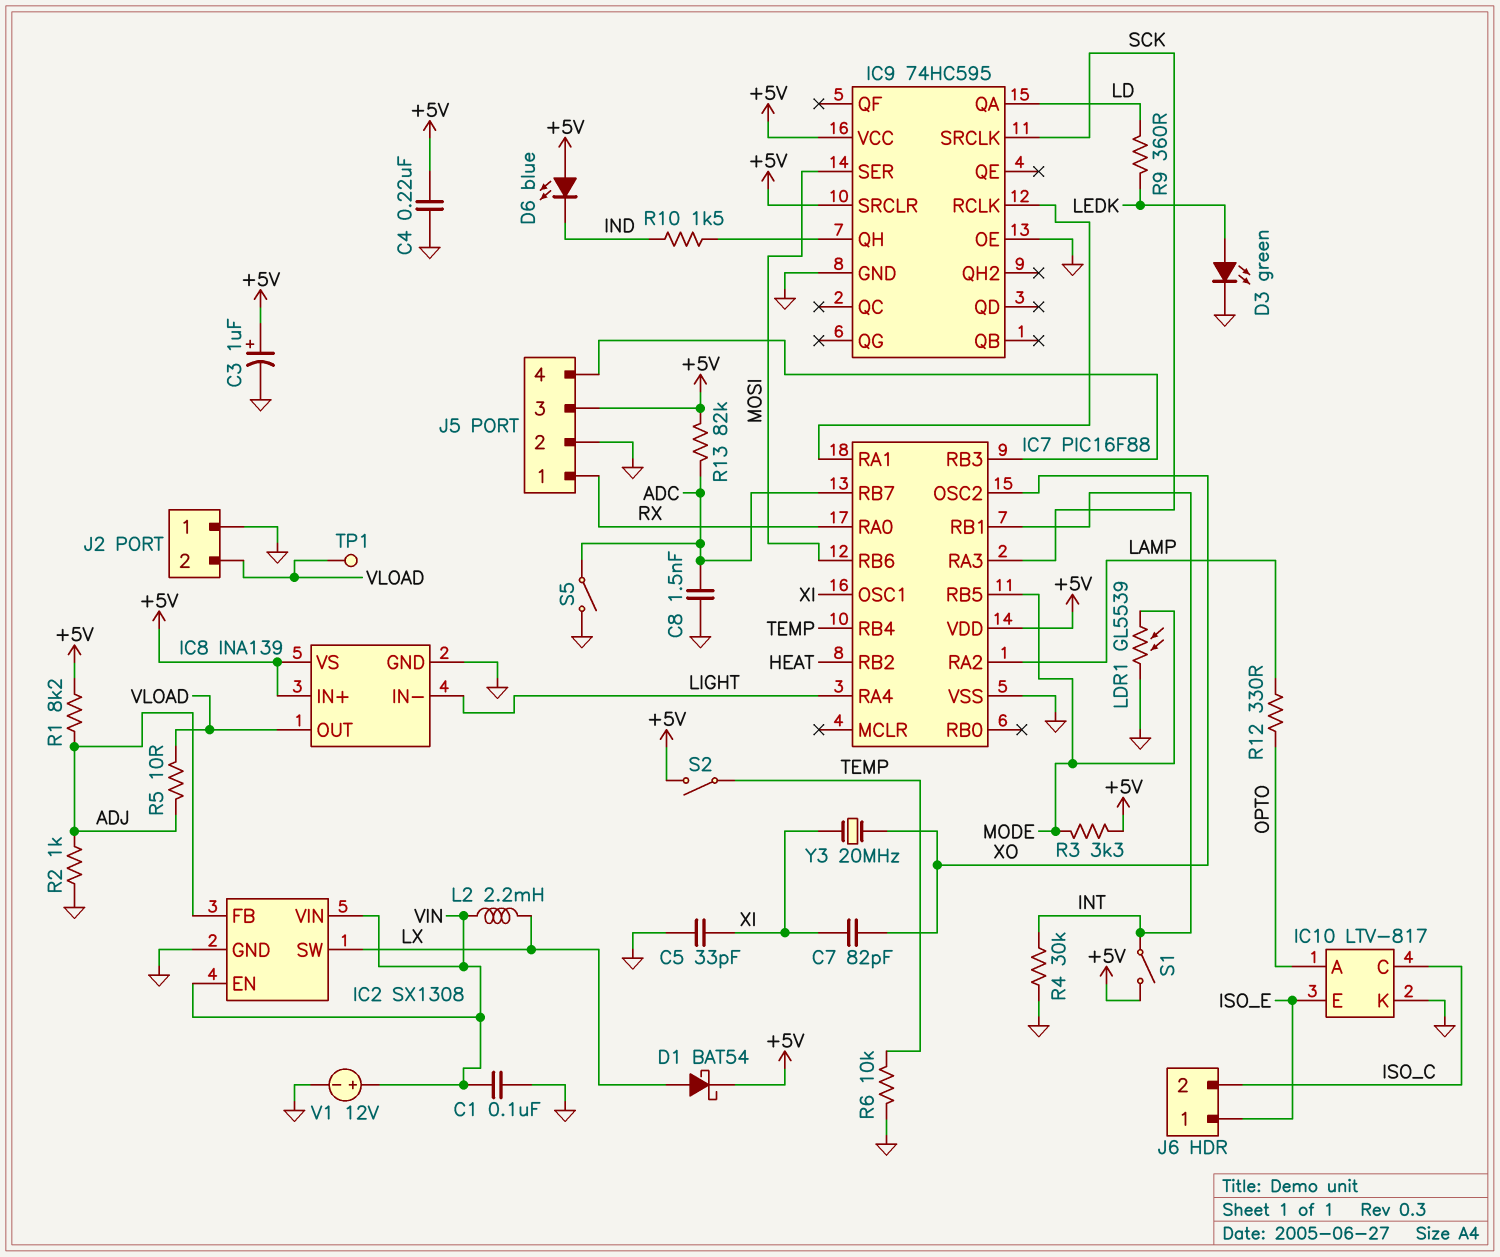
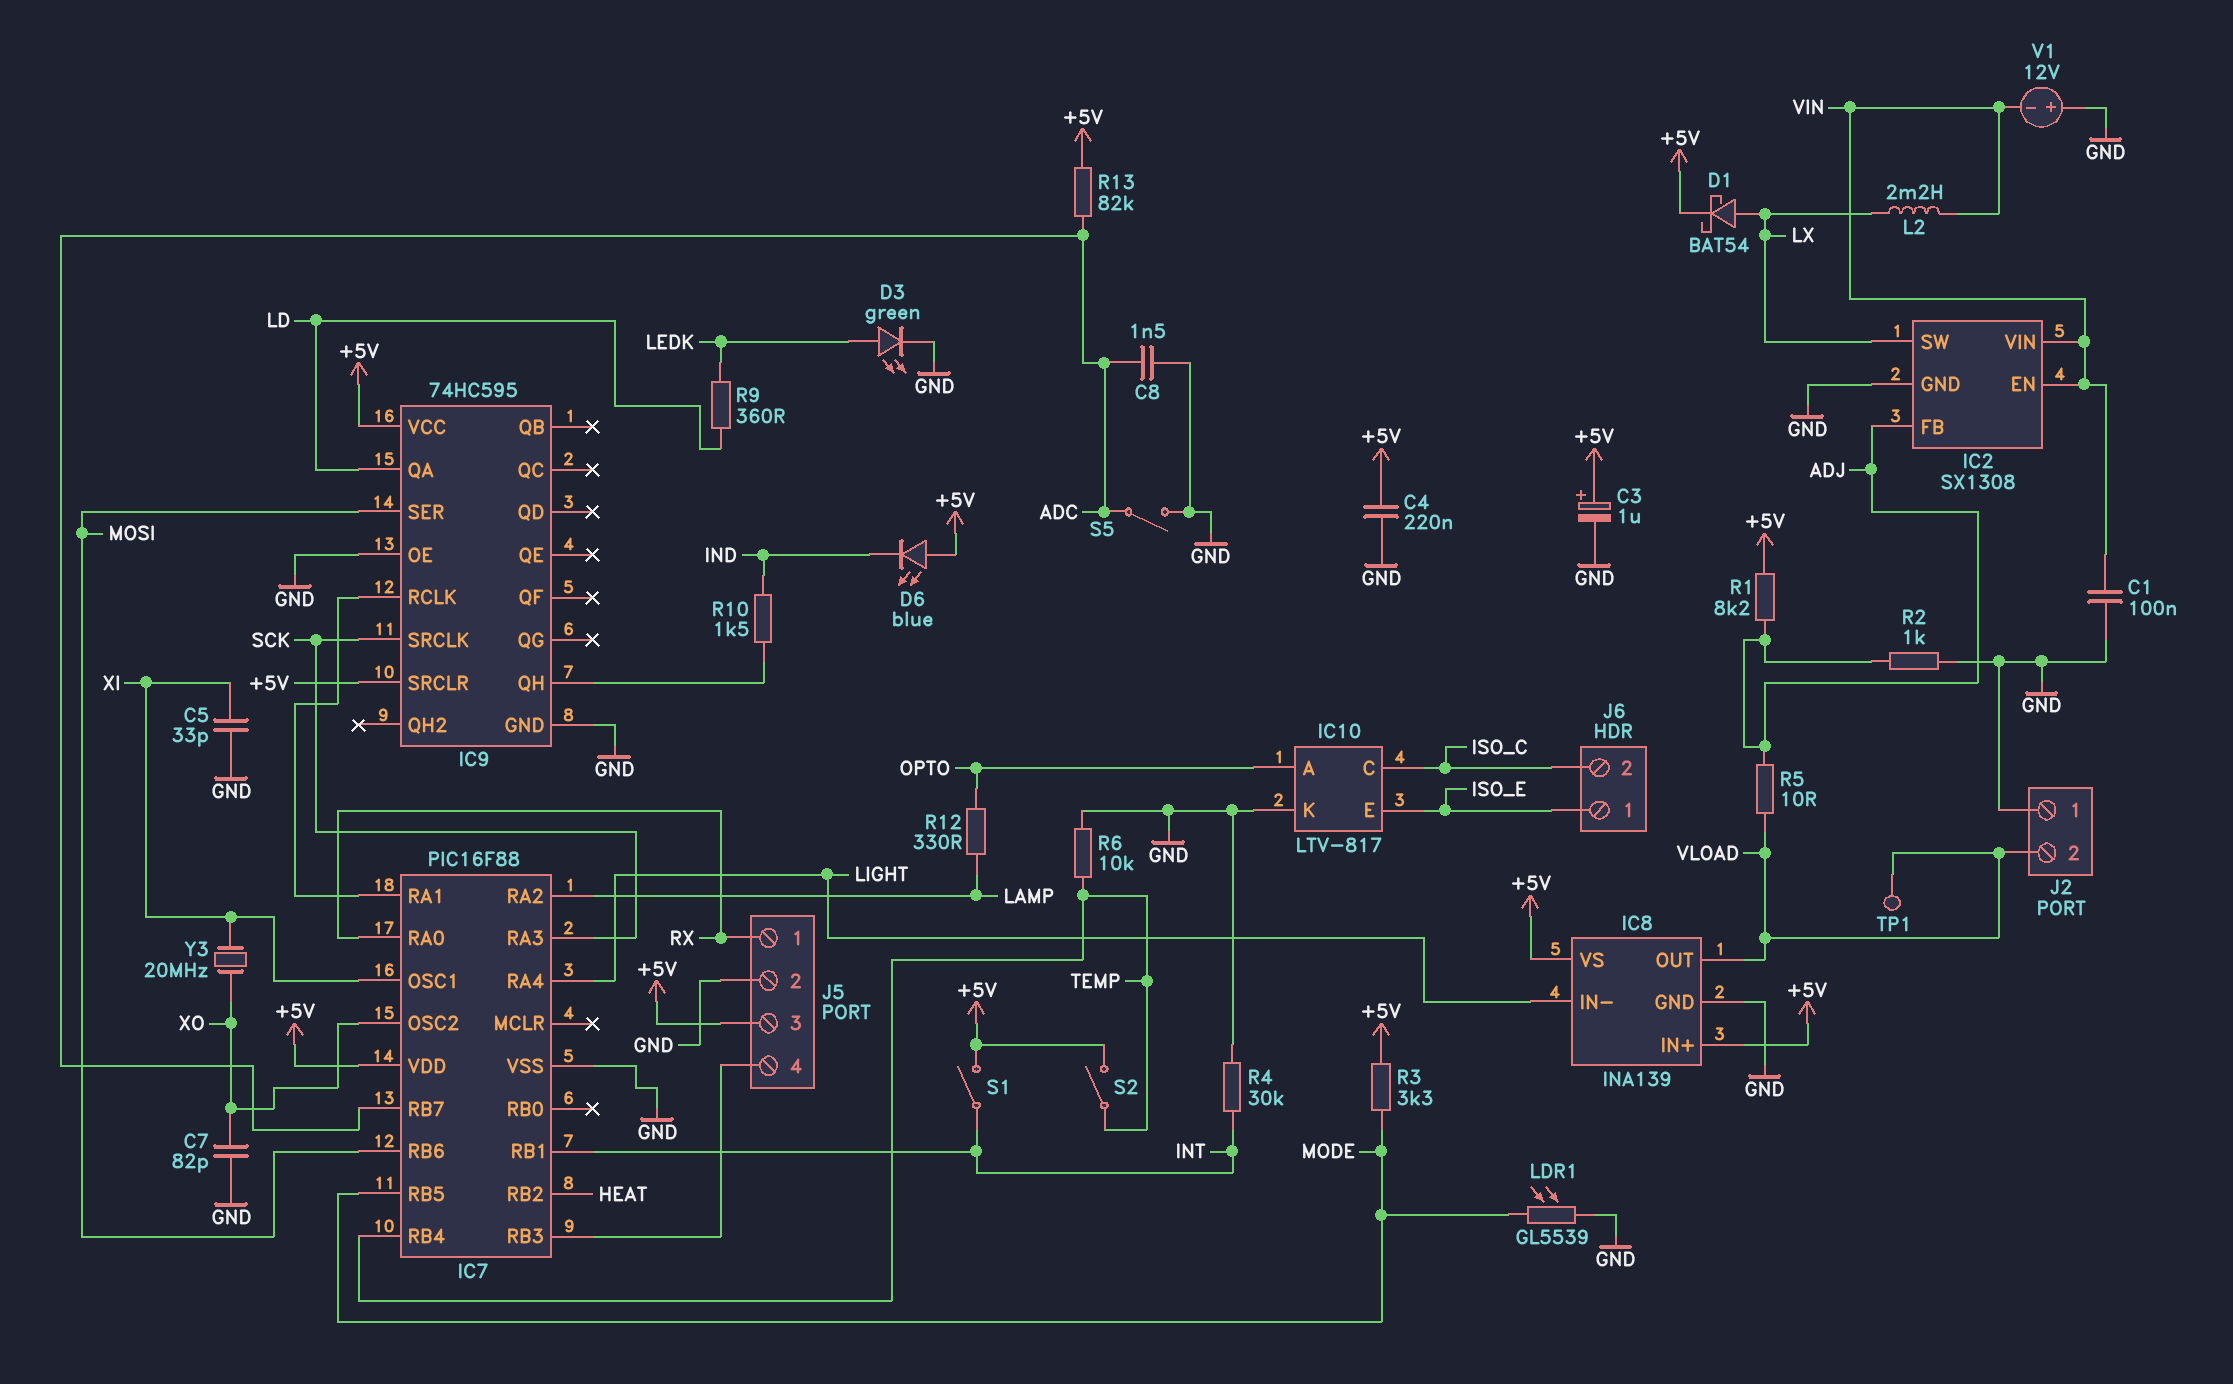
C7: 82pF (XI, XO) -> 82pF (GND, XO)
V1: 12V (plus VIN, minus GND) -> 12V (plus GND, minus VIN)

